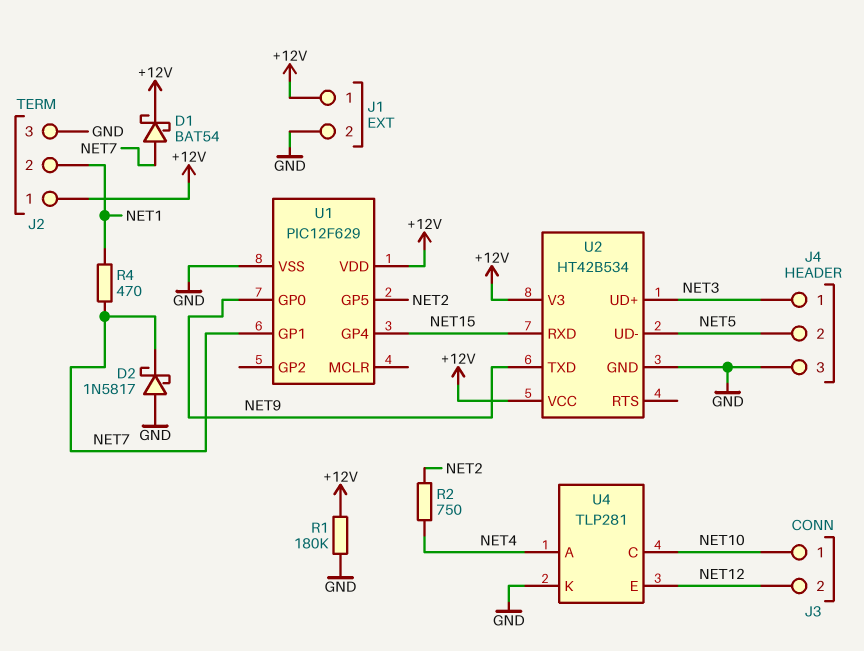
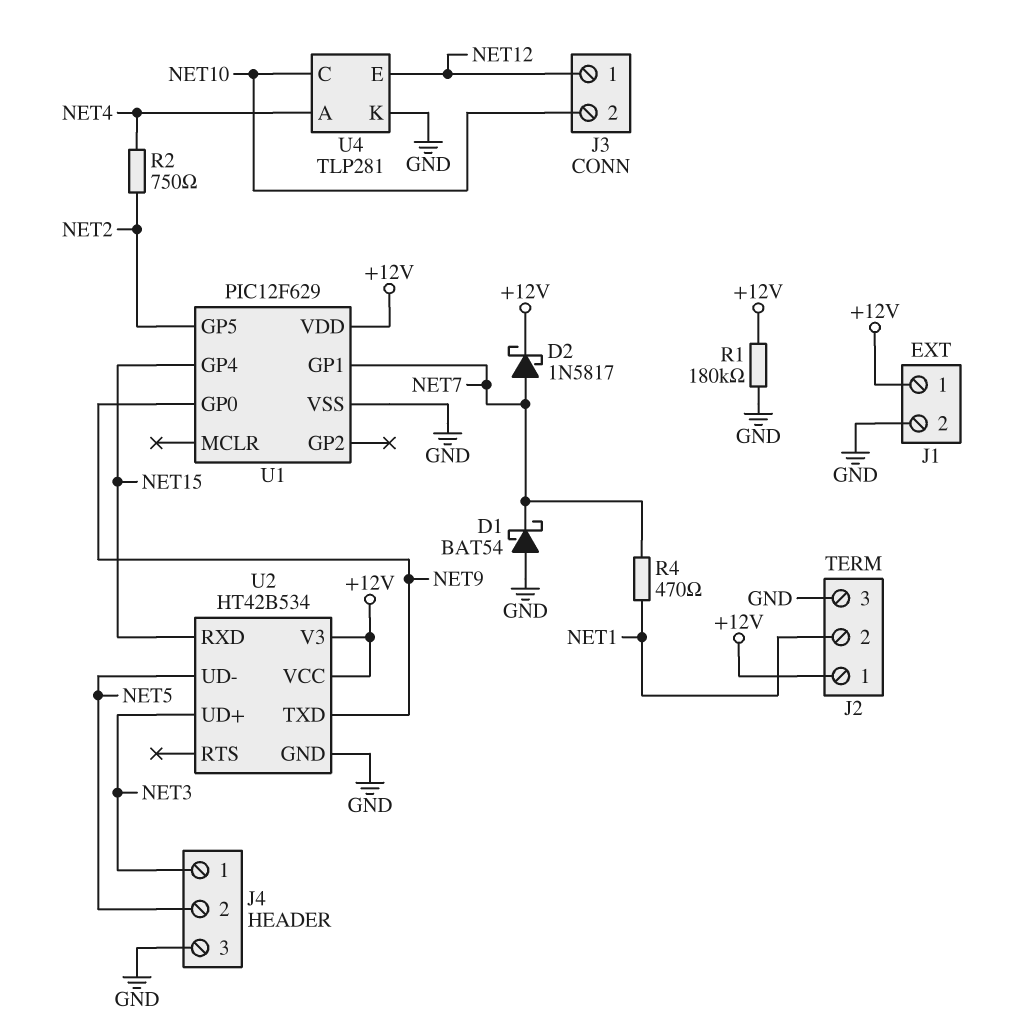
D1: schottky BAT54 (A NET7, K +12V) -> schottky BAT54 (A GND, K NET7)
D2: schottky 1N5817 (A GND, K NET7) -> schottky 1N5817 (A NET7, K +12V)
J3 pin 1: NET10 -> NET12
J3 pin 2: NET12 -> NET10

